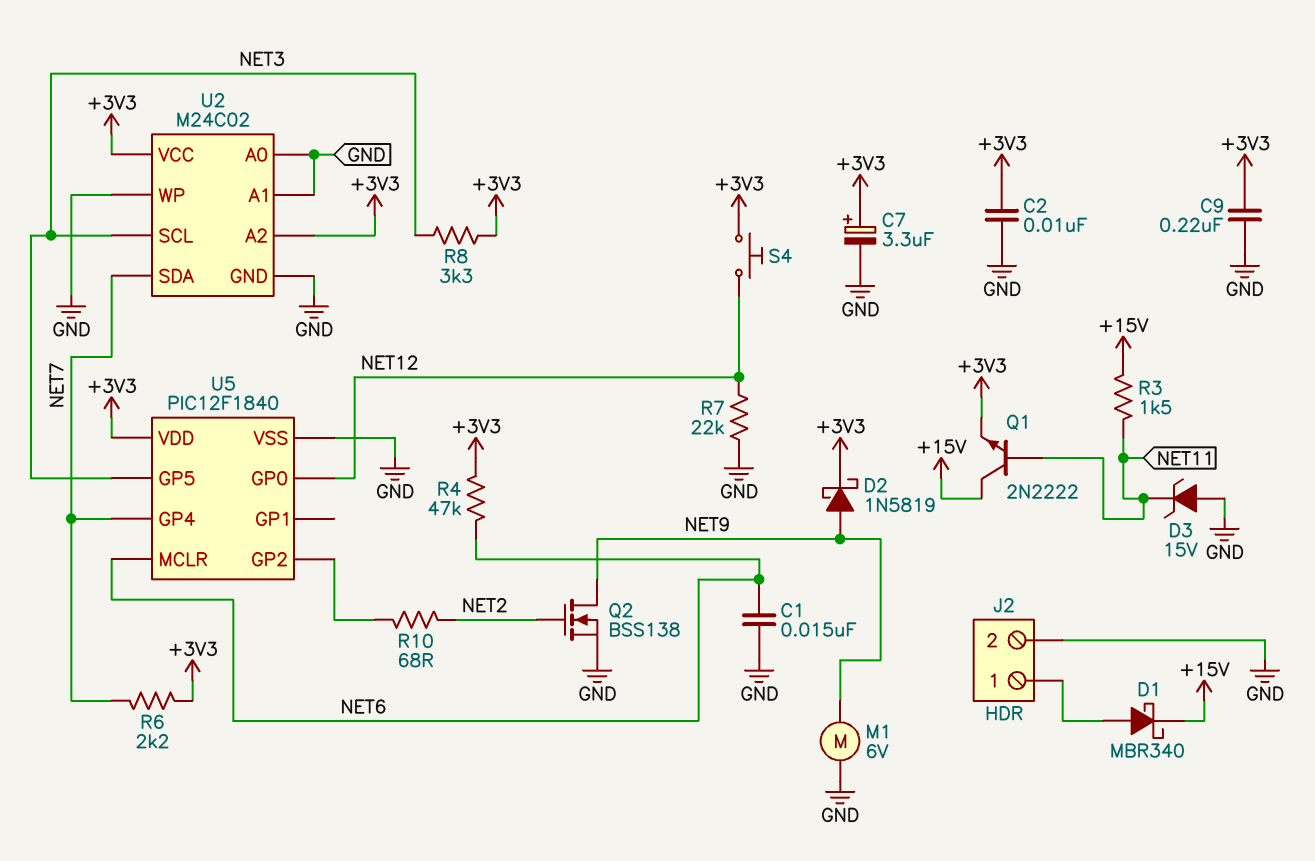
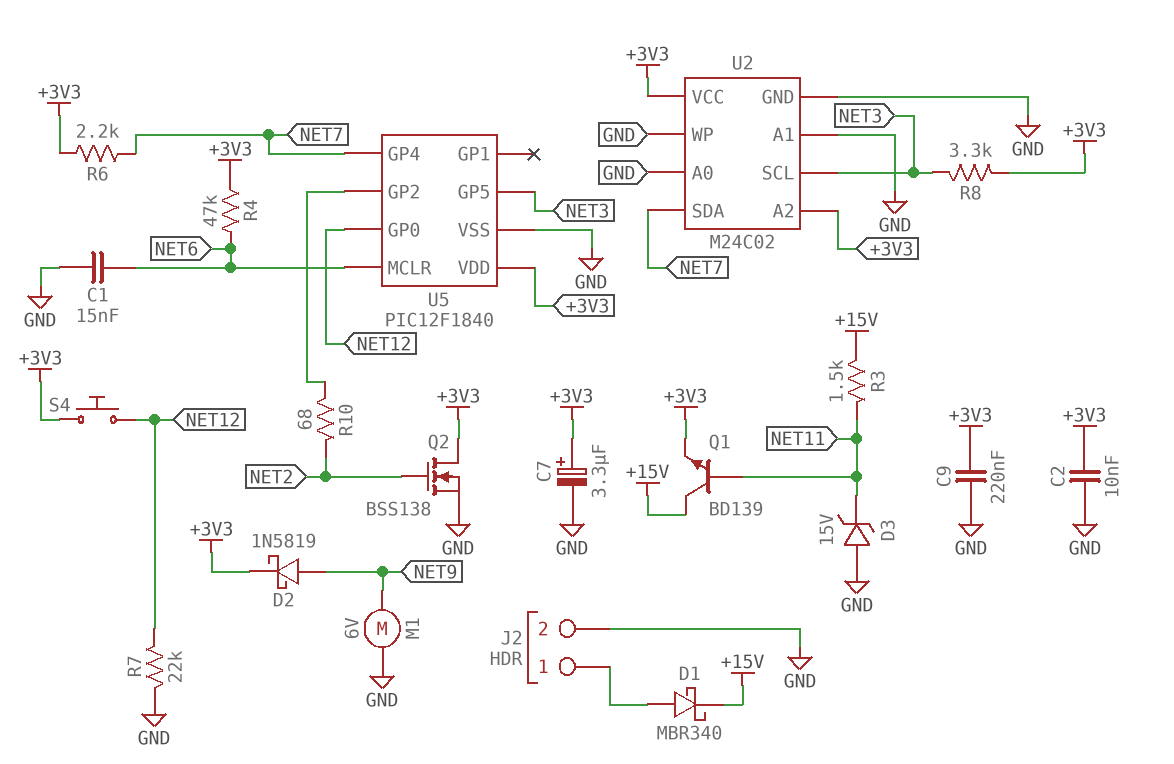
Q1: NPN 2N2222 (B NET11, C +15V, E +3V3) -> NPN BD139 (B NET11, C +15V, E +3V3)
Q2: NMOS BSS138 (G NET2, D NET9, S GND) -> NMOS BSS138 (G NET2, D +3V3, S GND)

